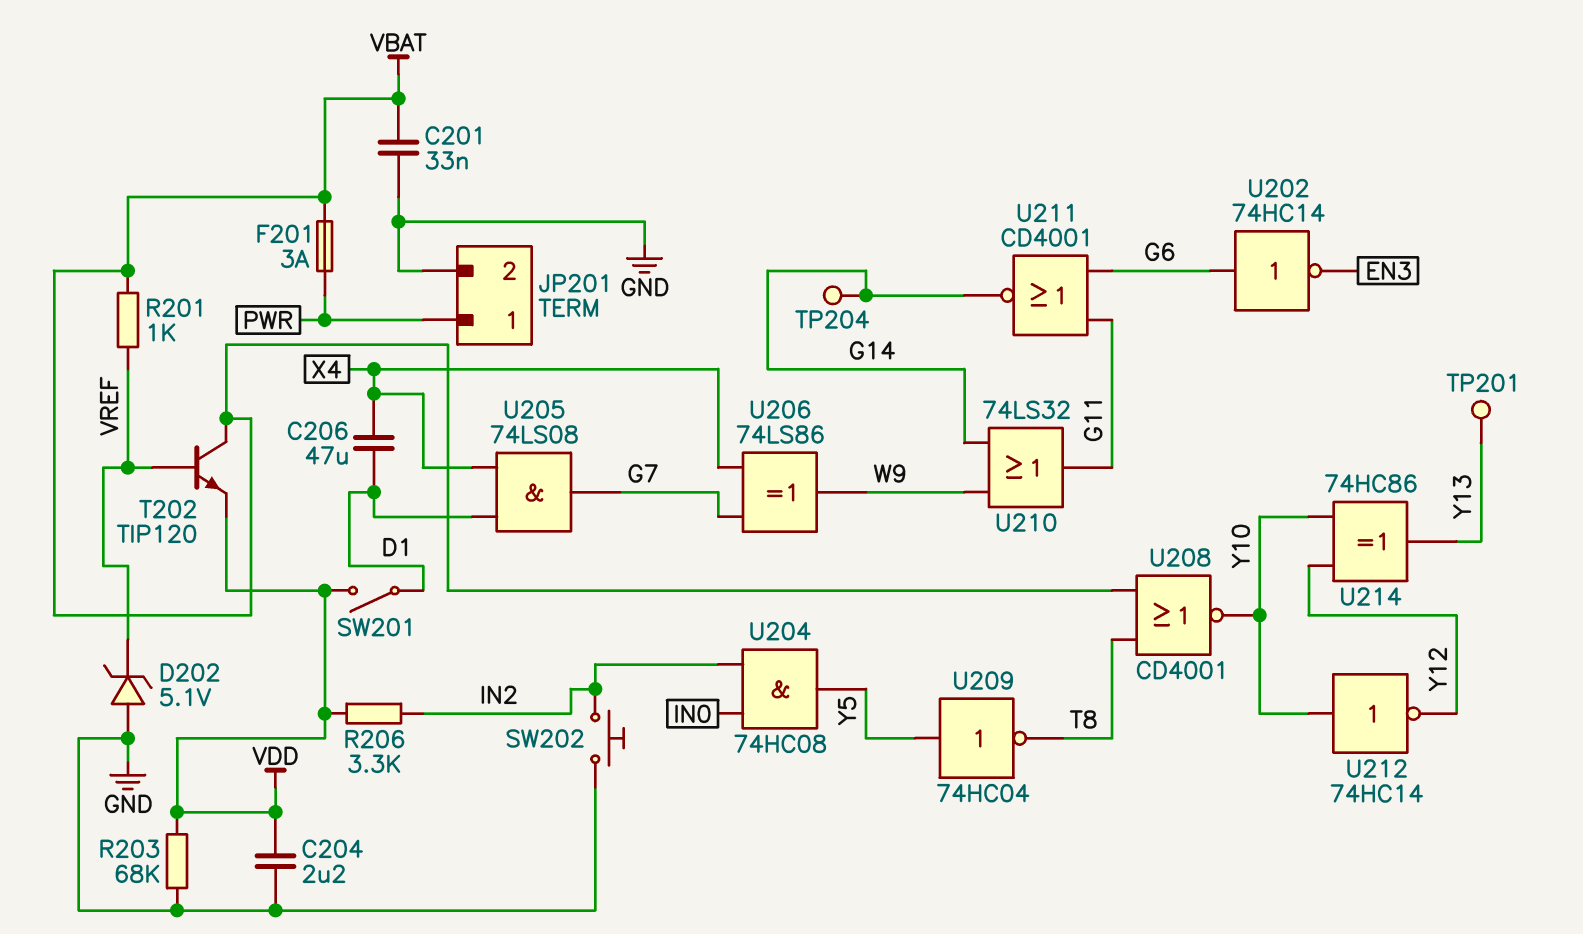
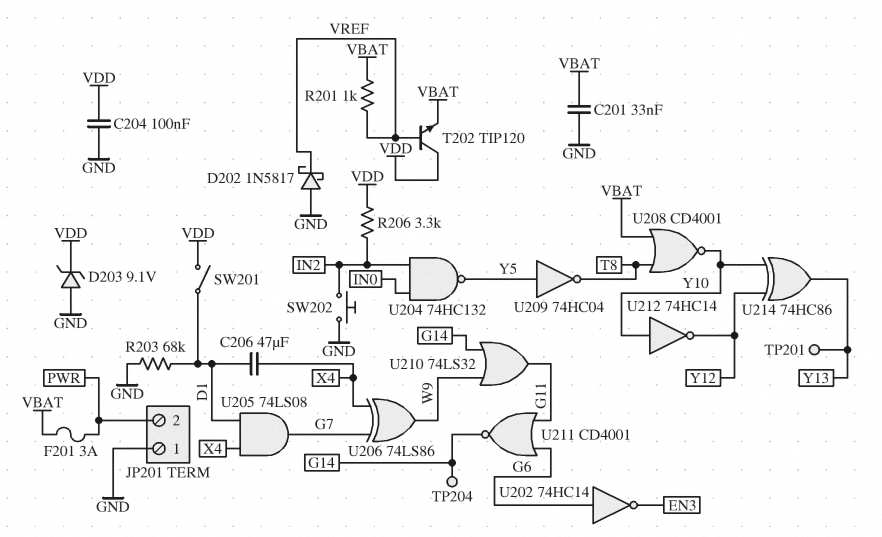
C204: 2.2uF (GND, VDD) -> 100nF (GND, VDD)
D202: zener 5.1V (A GND, K VREF) -> schottky 1N5817 (A GND, K VREF)
D203: none -> zener 9.1V (A GND, K VDD)
JP201 pin 1: PWR -> GND
JP201 pin 2: GND -> PWR
R203: 68k (GND, VDD) -> 68k (D1, GND)
T202: NPN TIP120 (B VREF, C VBAT, E VDD) -> NPN TIP120 (B VREF, C VDD, E VBAT)
U204: AND 74HC08 (in IN0, in IN2, out Y5) -> NAND 74HC132 (in IN0, in IN2, out Y5)

